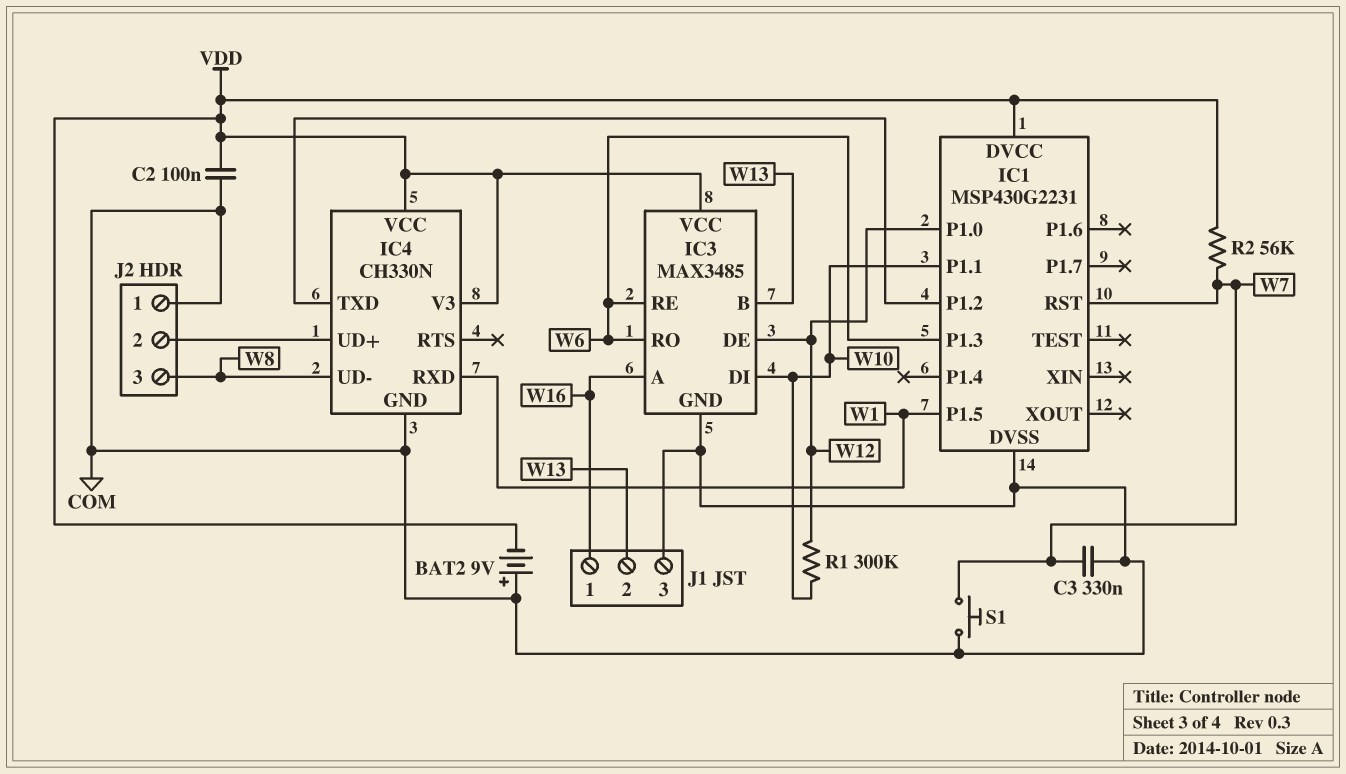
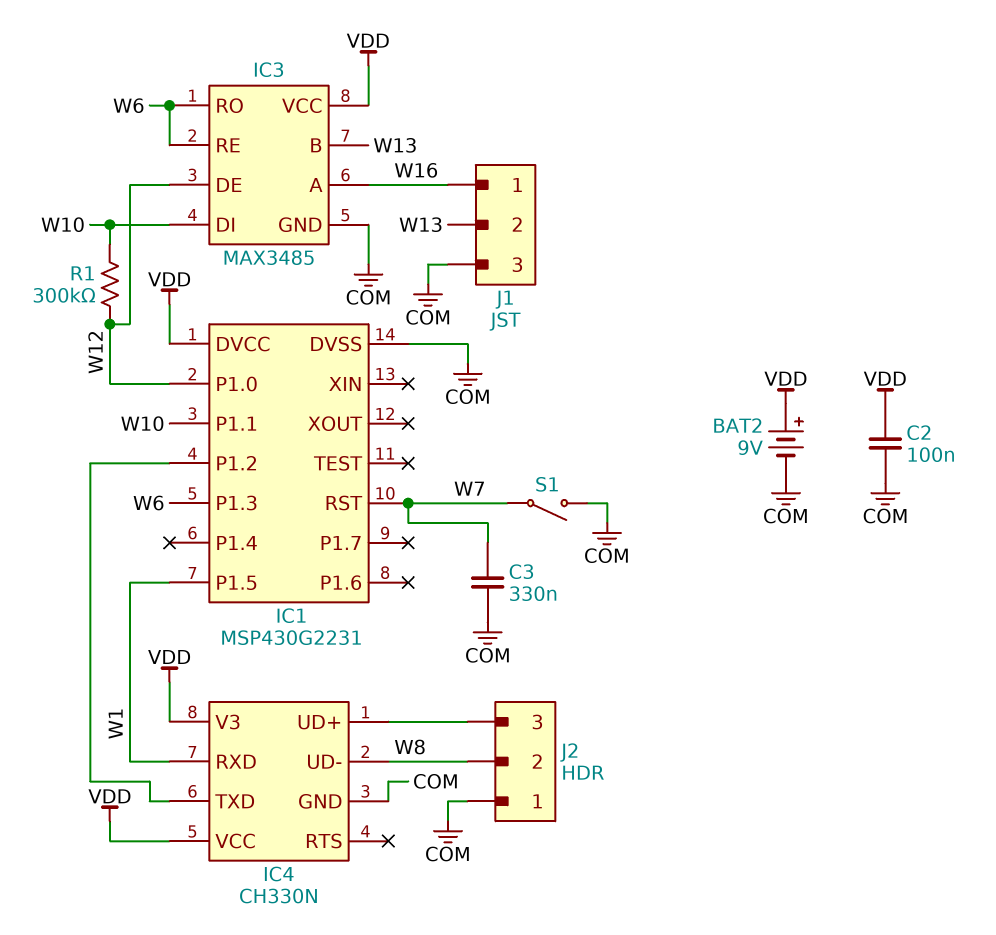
BAT2: 9V (plus COM, minus VDD) -> 9V (plus VDD, minus COM)
J2 pin 2: IC4/UD+ -> W8
J2 pin 3: W8 -> IC4/UD+
R2: 56k (VDD, W7) -> none
S1: button (COM, W7) -> switch (COM, W7)

